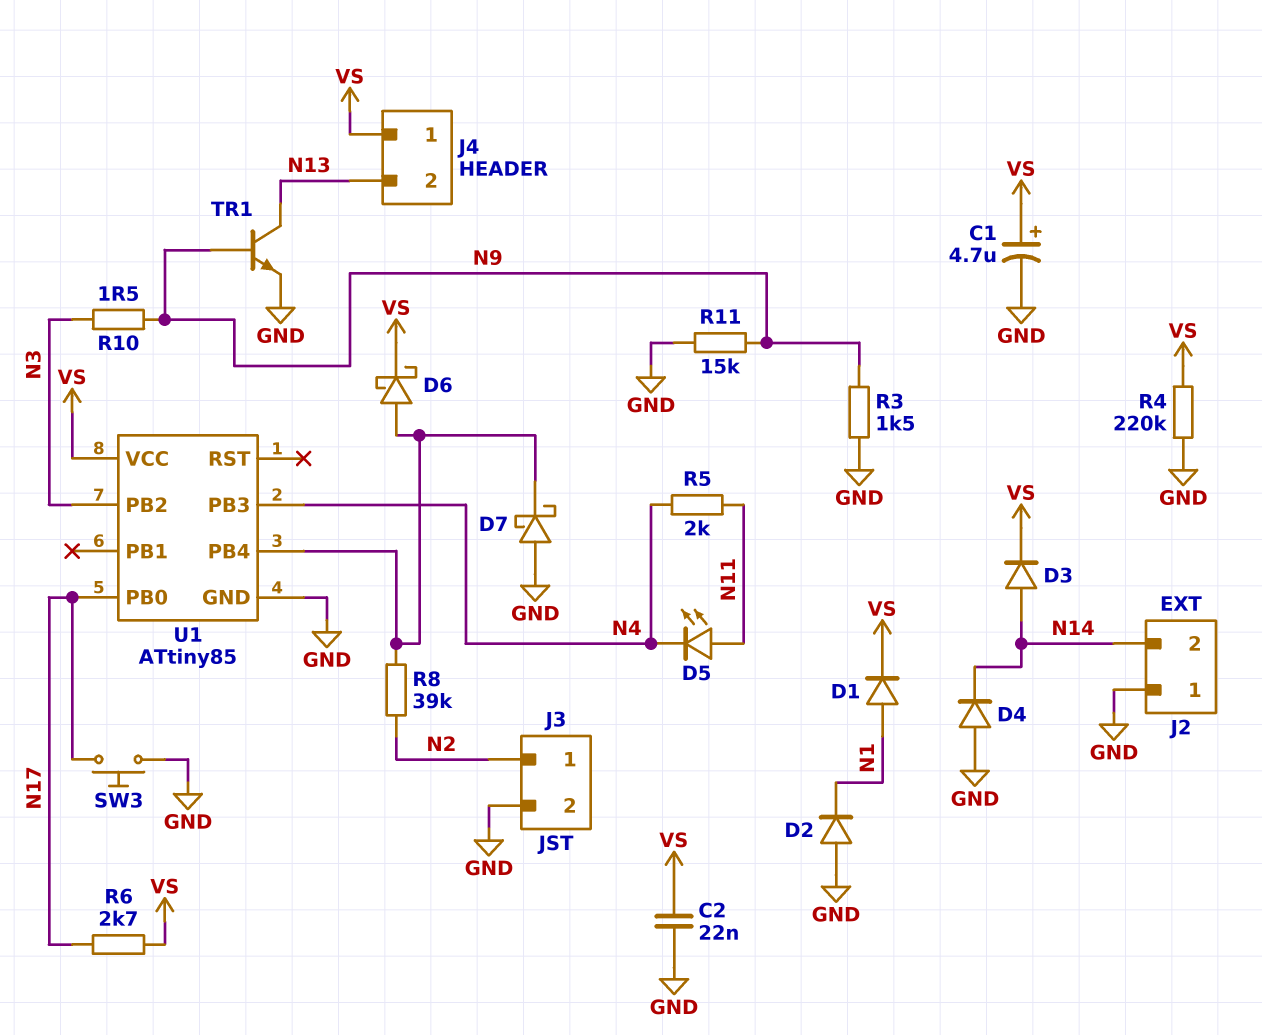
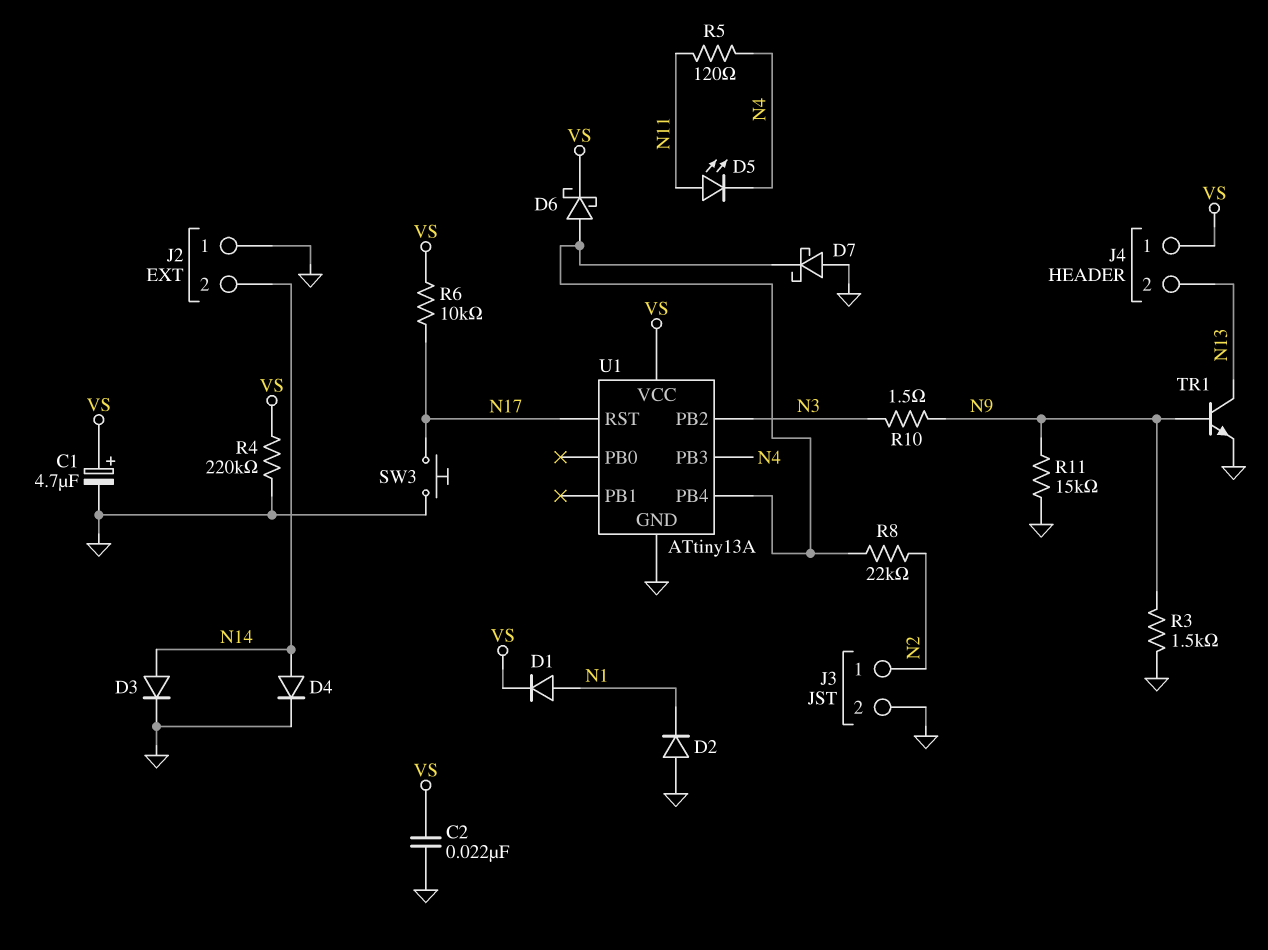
D3: diode (A N14, K VS) -> diode (A N14, K GND)
D4: diode (A GND, K N14) -> diode (A N14, K GND)
R5: 2k (N4, N11) -> 120 (N4, N11)
R6: 2.7k (N17, VS) -> 10k (N17, VS)
R8: 39k (N2, U1/PB4) -> 22k (N2, U1/PB4)
U1: ATtiny85 -> ATtiny13A
U1 pin PB0: N17 -> none
U1 pin RST: none -> N17

